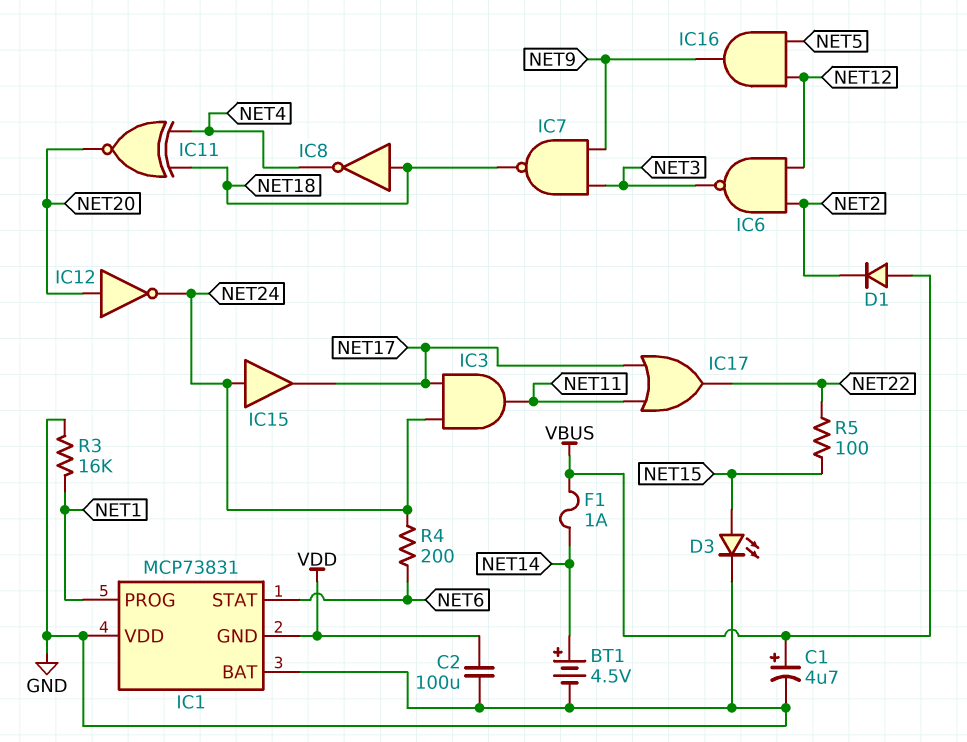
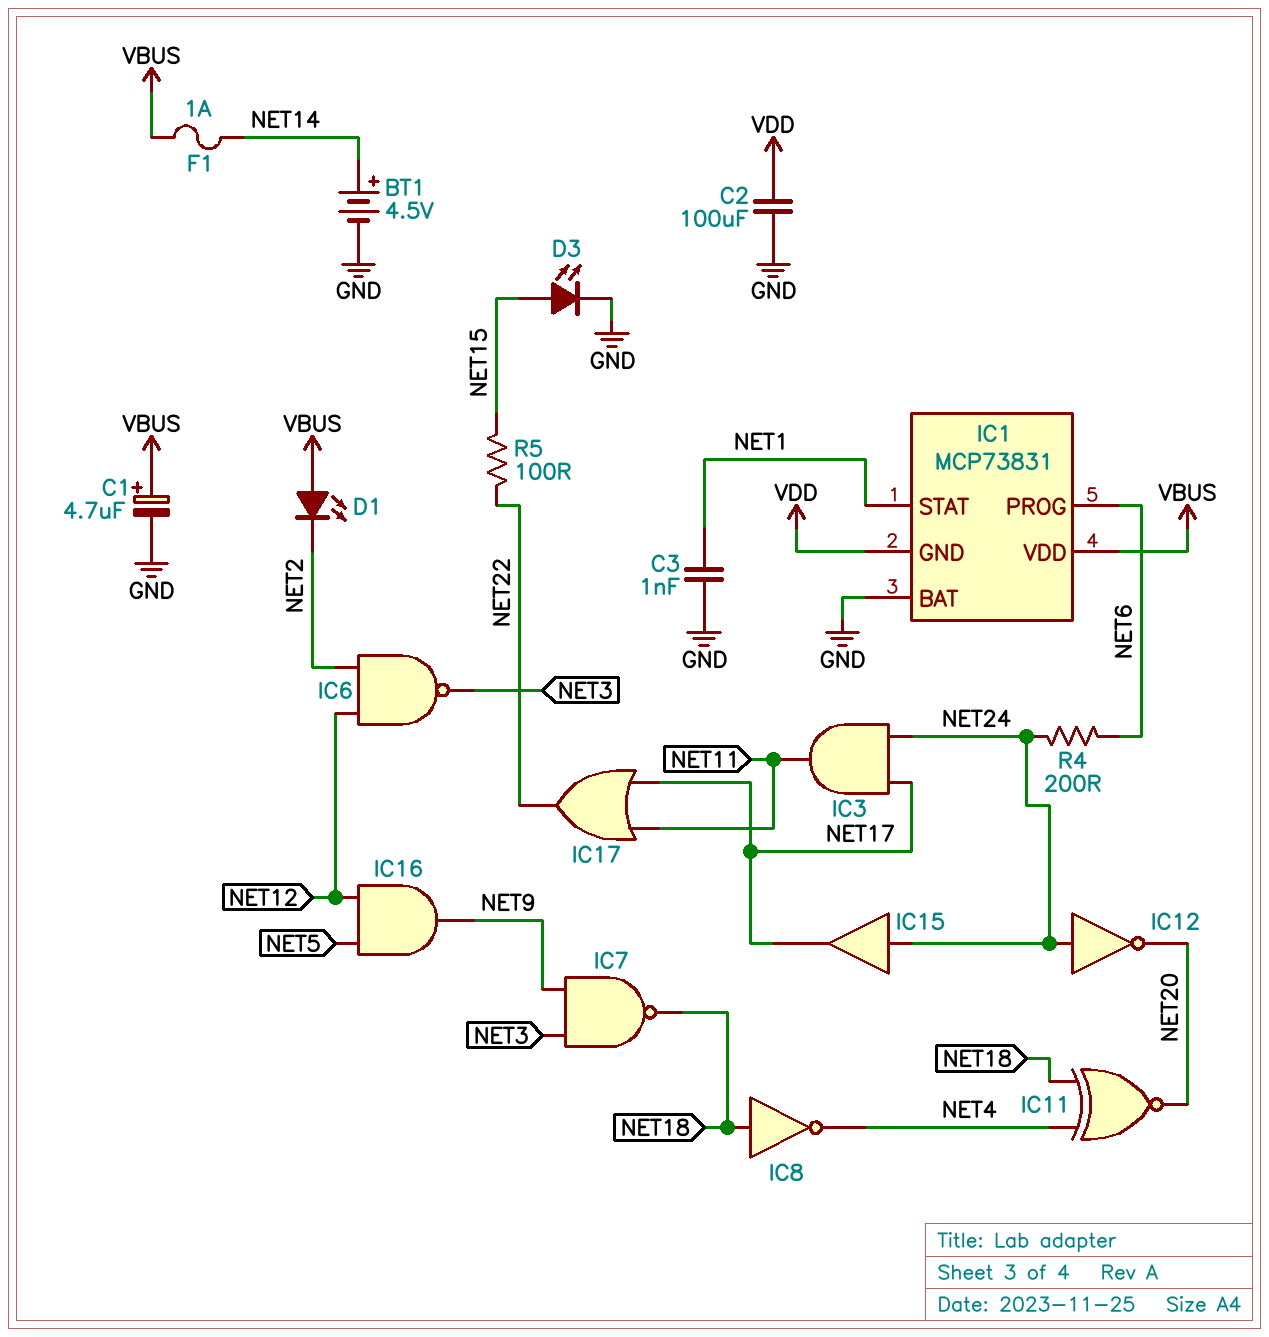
C3: none -> 1nF (GND, NET1)
D1: diode (A VBUS, K NET2) -> LED (A VBUS, K NET2)
IC1 pin PROG: NET1 -> NET6
IC1 pin STAT: NET6 -> NET1
IC1 pin VDD: GND -> VBUS
IC12: NOT (in NET20, out NET24) -> NOT (in NET24, out NET20)
R3: 16k (GND, NET1) -> none

